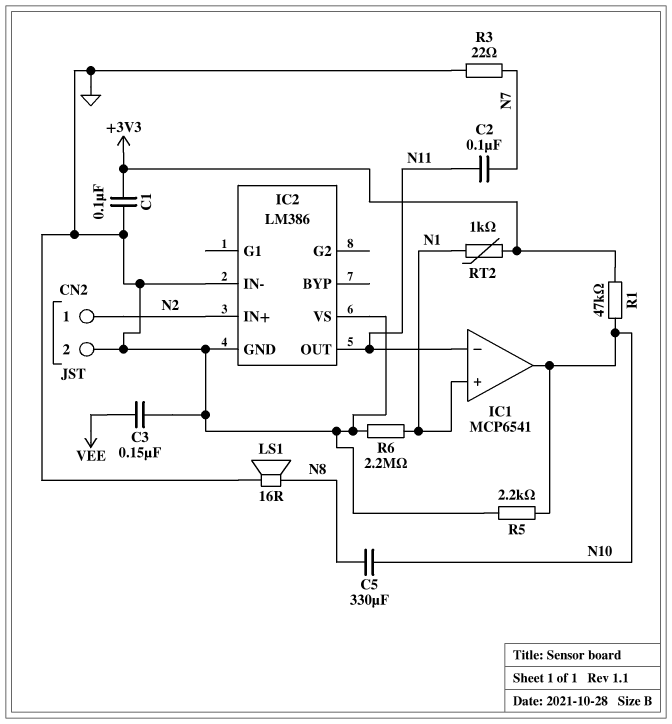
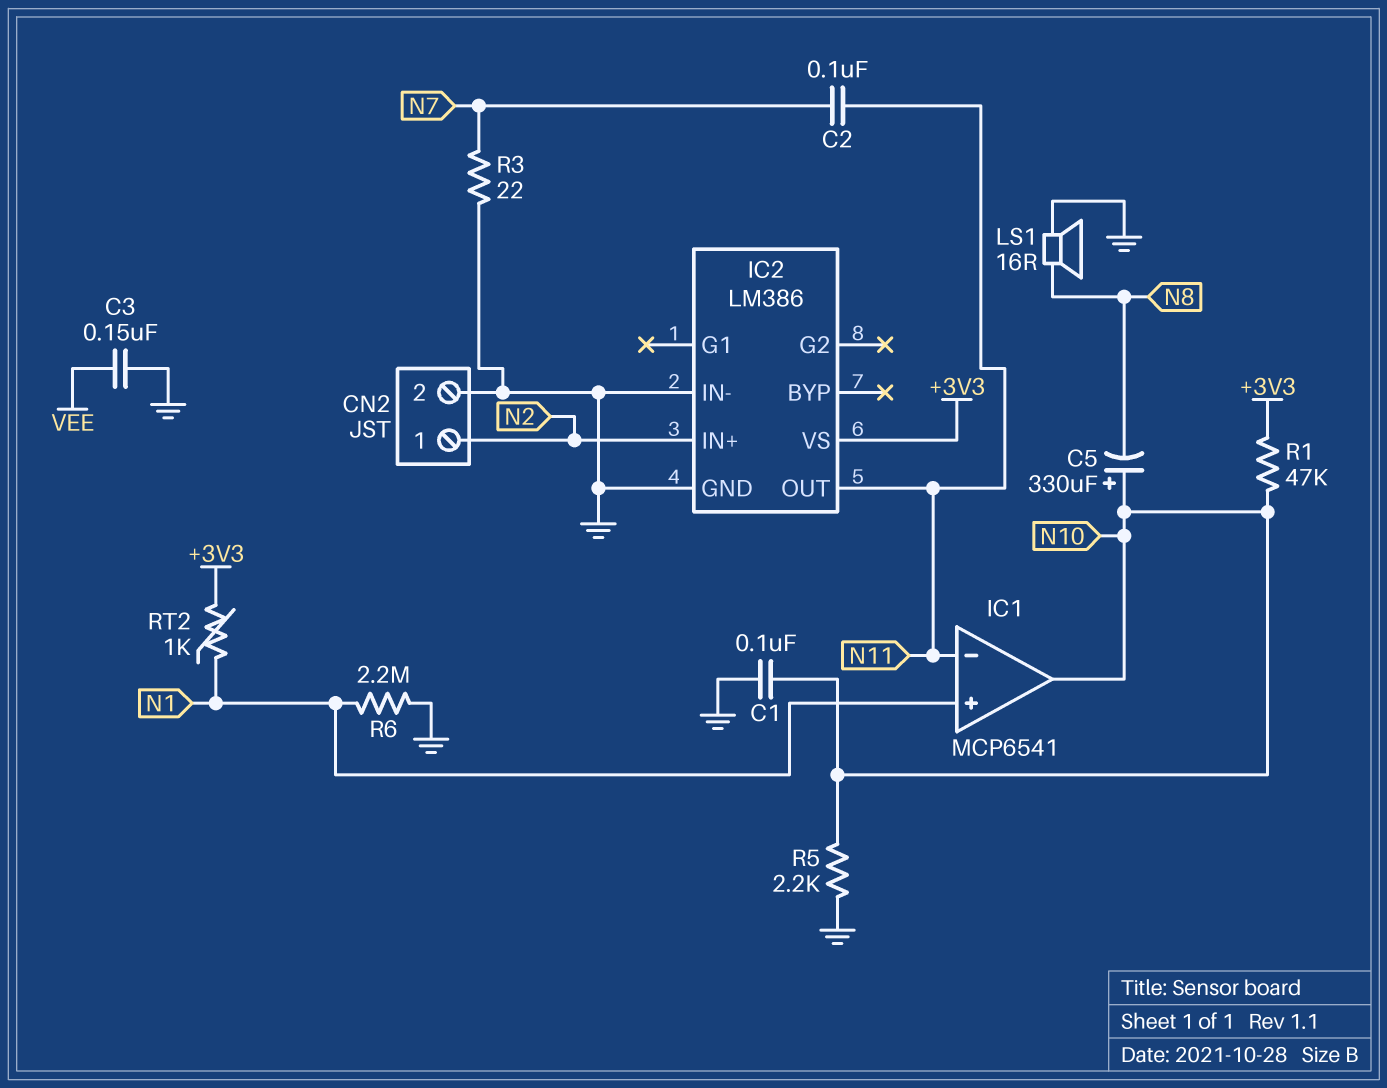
C1: 100nF (+3V3, GND) -> 100nF (GND, N10)
C5: 330uF (N8, N10) -> 330uF (plus N10, minus N8)
IC2 pin VS: GND -> +3V3

